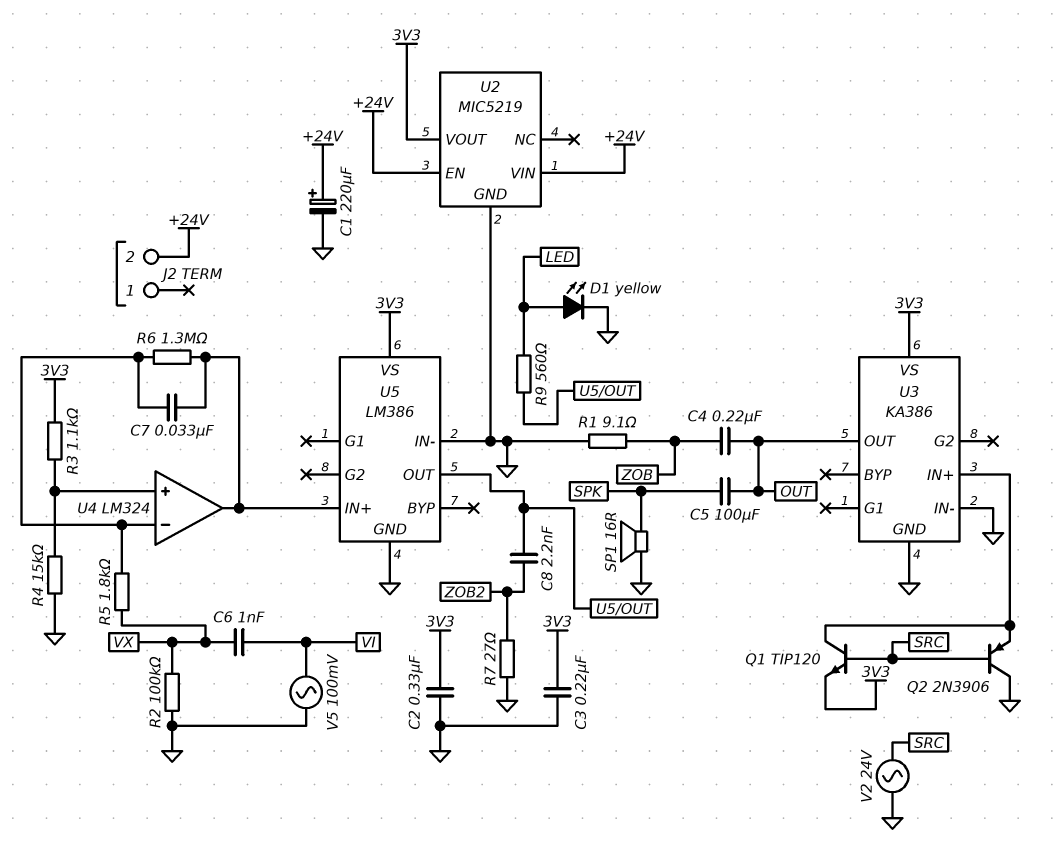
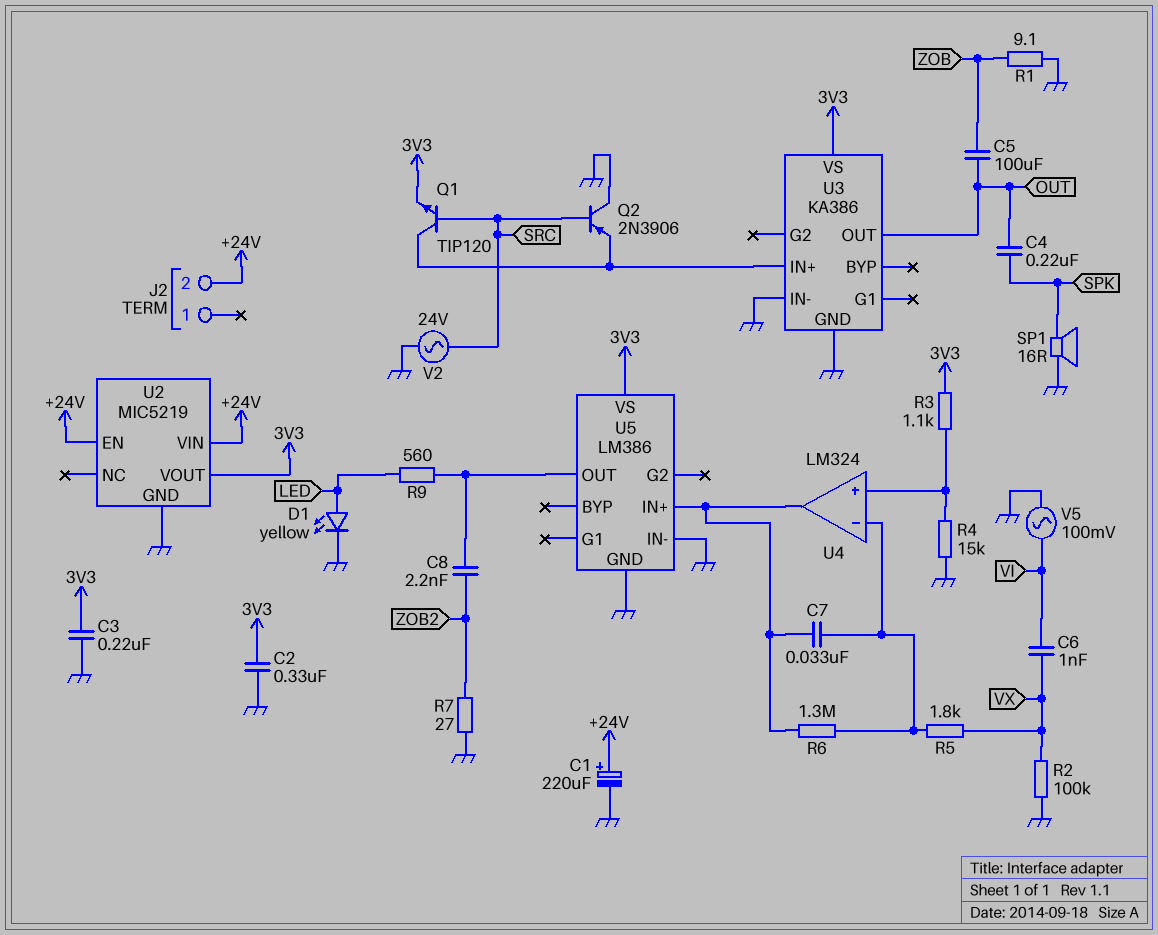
C4: 220nF (OUT, ZOB) -> 220nF (OUT, SPK)
C5: 100uF (OUT, SPK) -> 100uF (OUT, ZOB)

